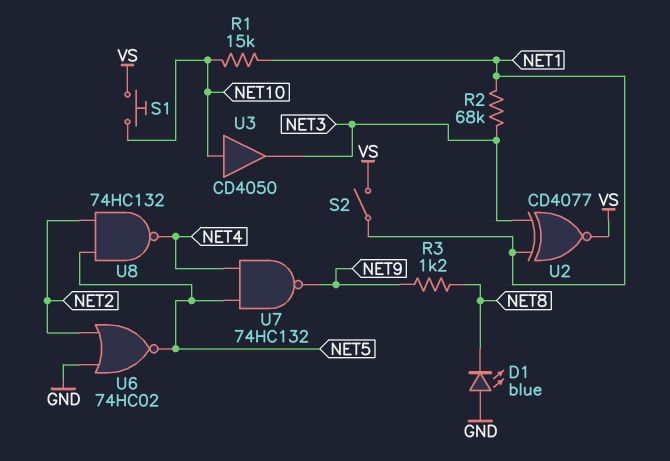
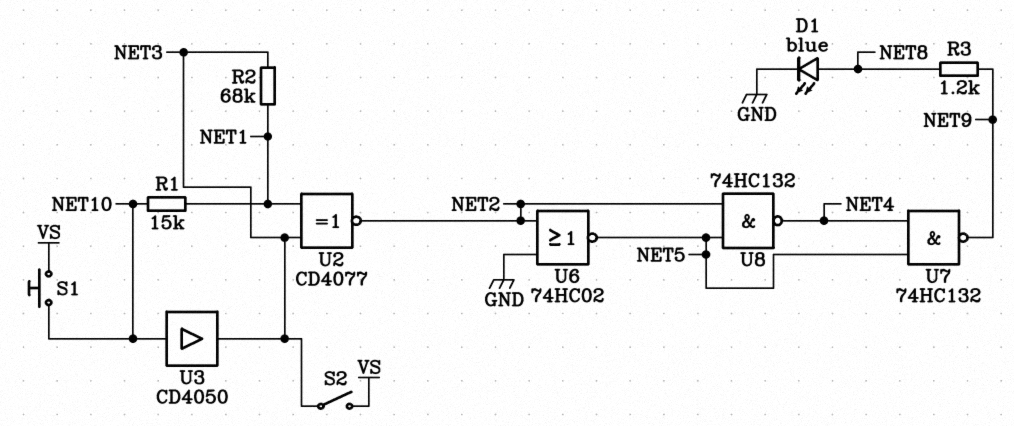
D1: LED blue (A GND, K NET8) -> LED blue (A NET8, K GND)
S2: switch (NET1, VS) -> switch (NET3, VS)
U2: XNOR CD4077 (in NET1, in NET3, out VS) -> XNOR CD4077 (in NET1, in NET3, out NET2)

